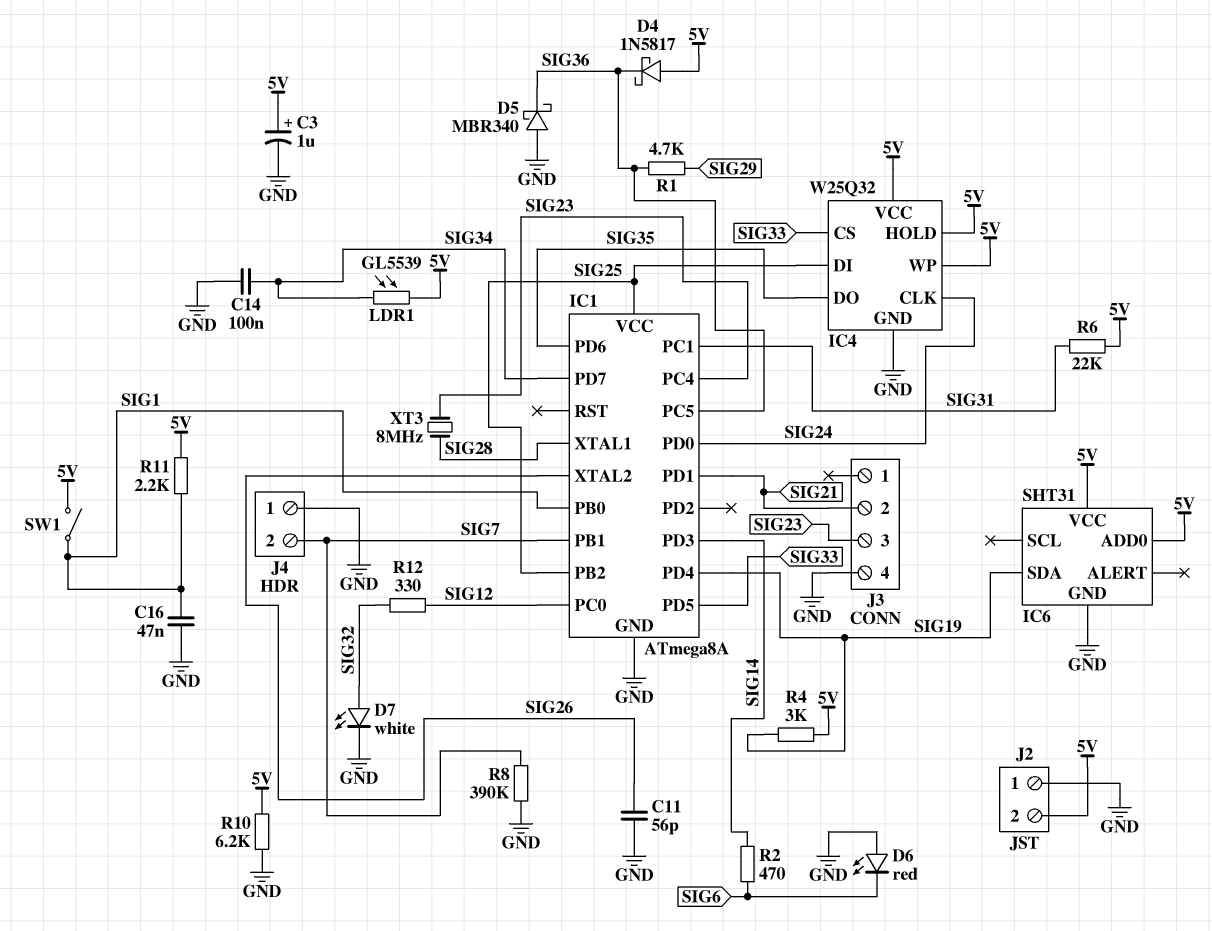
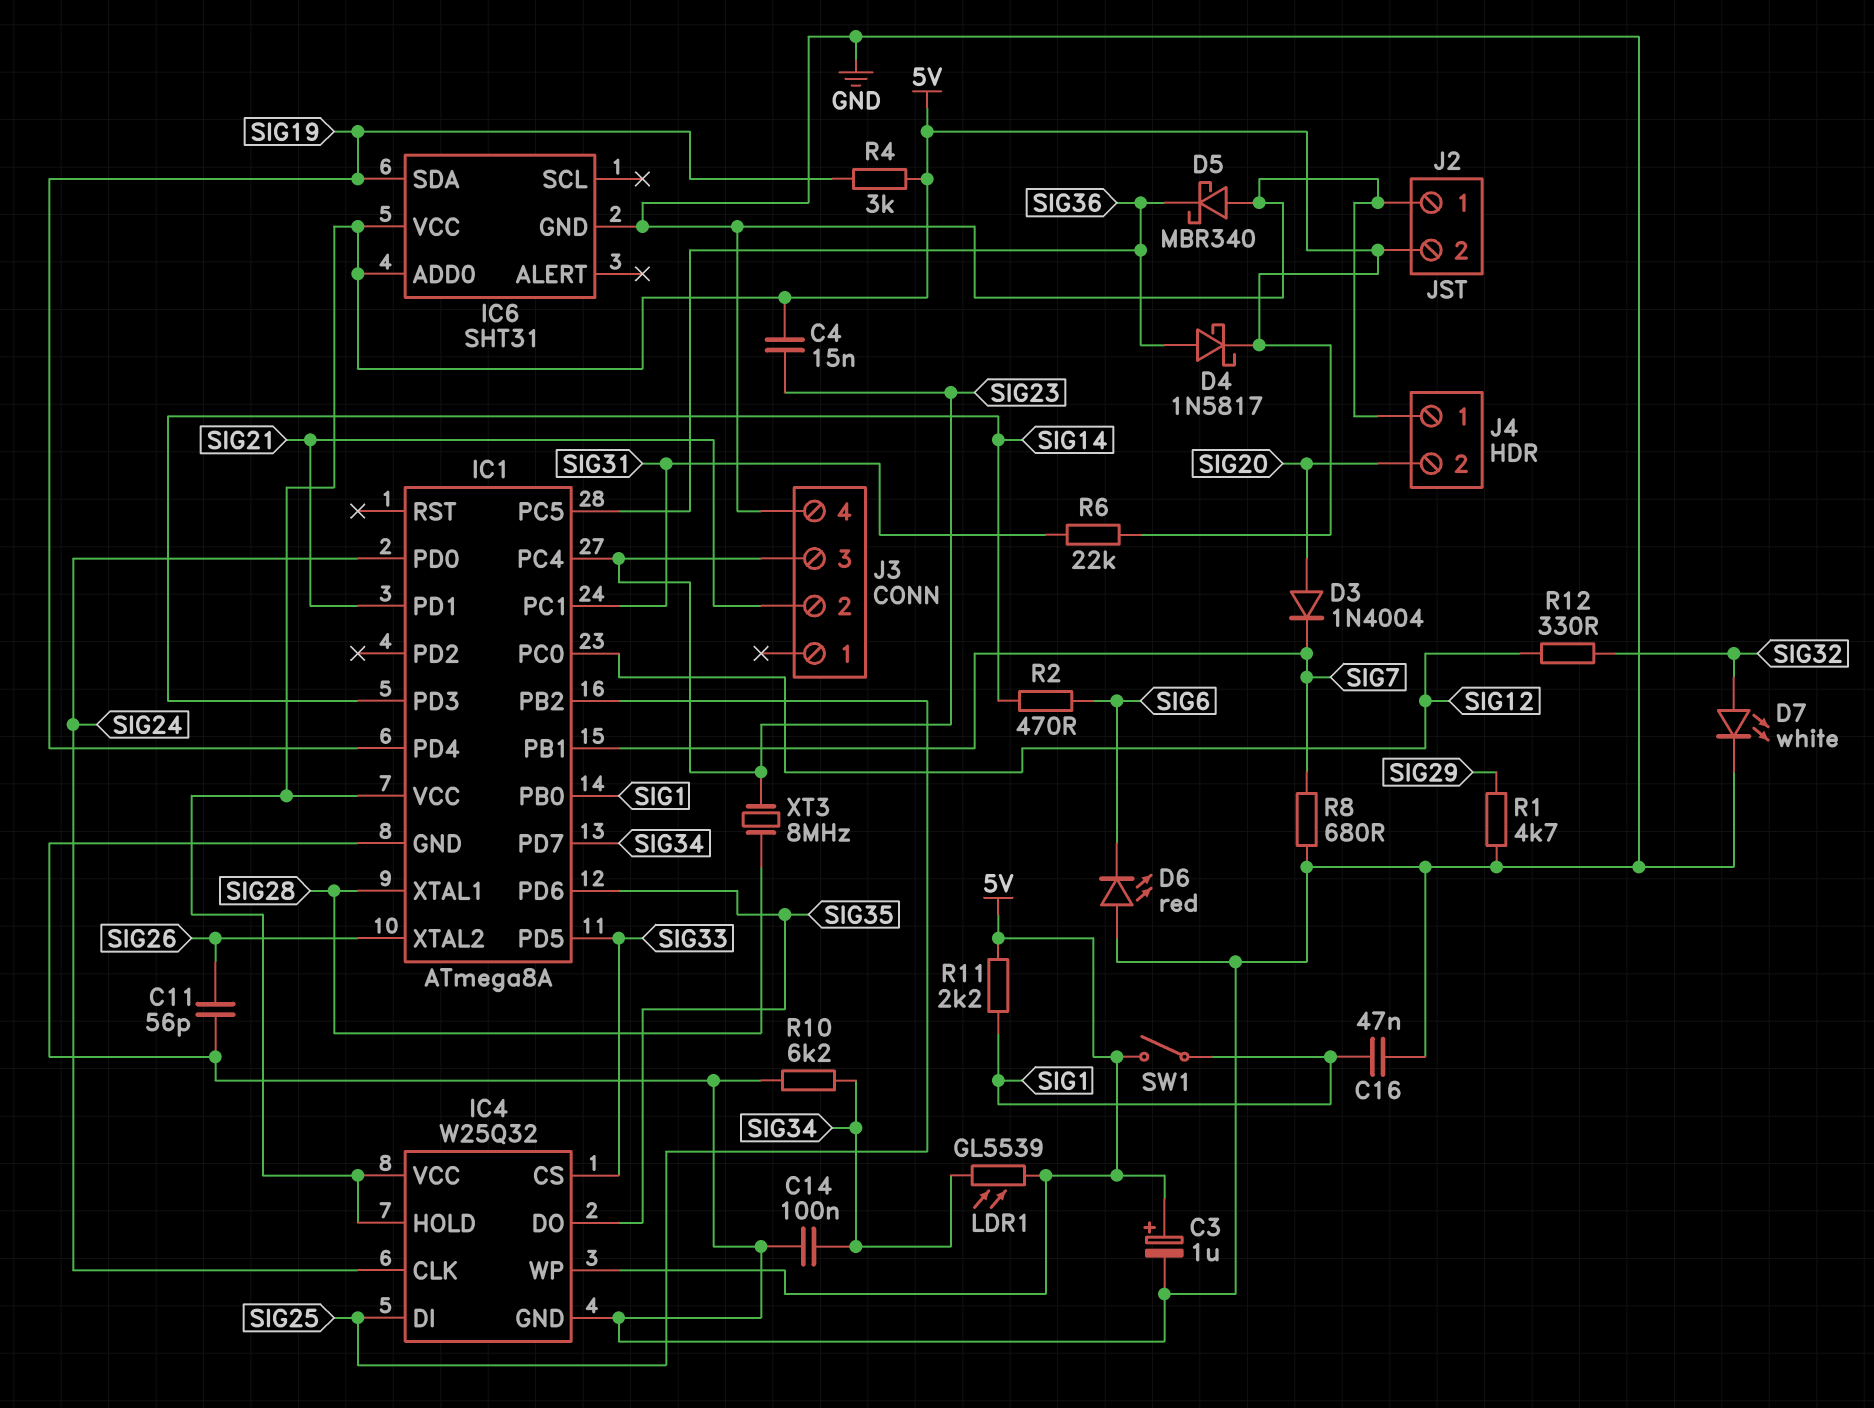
C4: none -> 15nF (5V, SIG23)
D3: none -> diode 1N4004 (A SIG20, K SIG7)
D4: schottky 1N5817 (A 5V, K SIG36) -> schottky 1N5817 (A SIG36, K 5V)
IC1 pin VCC: SIG25 -> 5V
J4 pin 2: SIG7 -> SIG20
R1: 4.7k (SIG29, SIG36) -> 4.7k (GND, SIG29)
R8: 390k (GND, SIG7) -> 680 (GND, SIG7)
R10: 6.2k (5V, GND) -> 6.2k (GND, SIG34)

